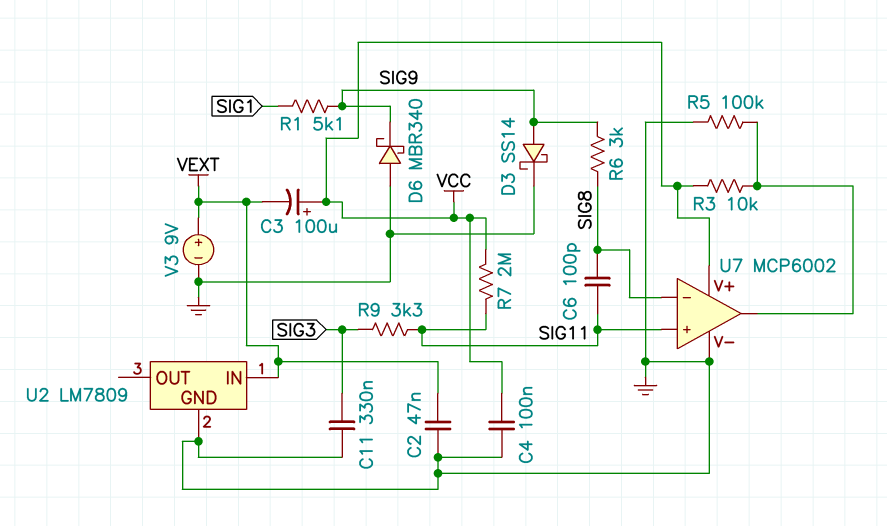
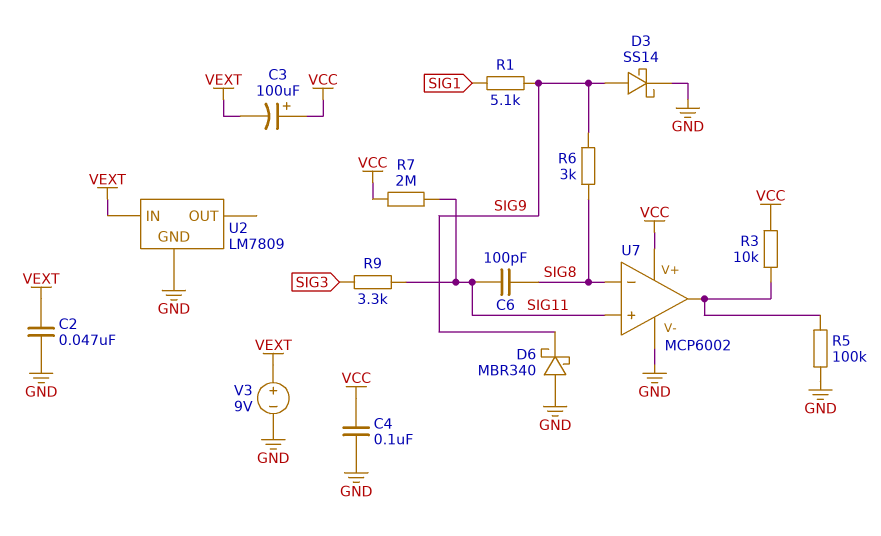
C11: 330nF (GND, SIG3) -> none

